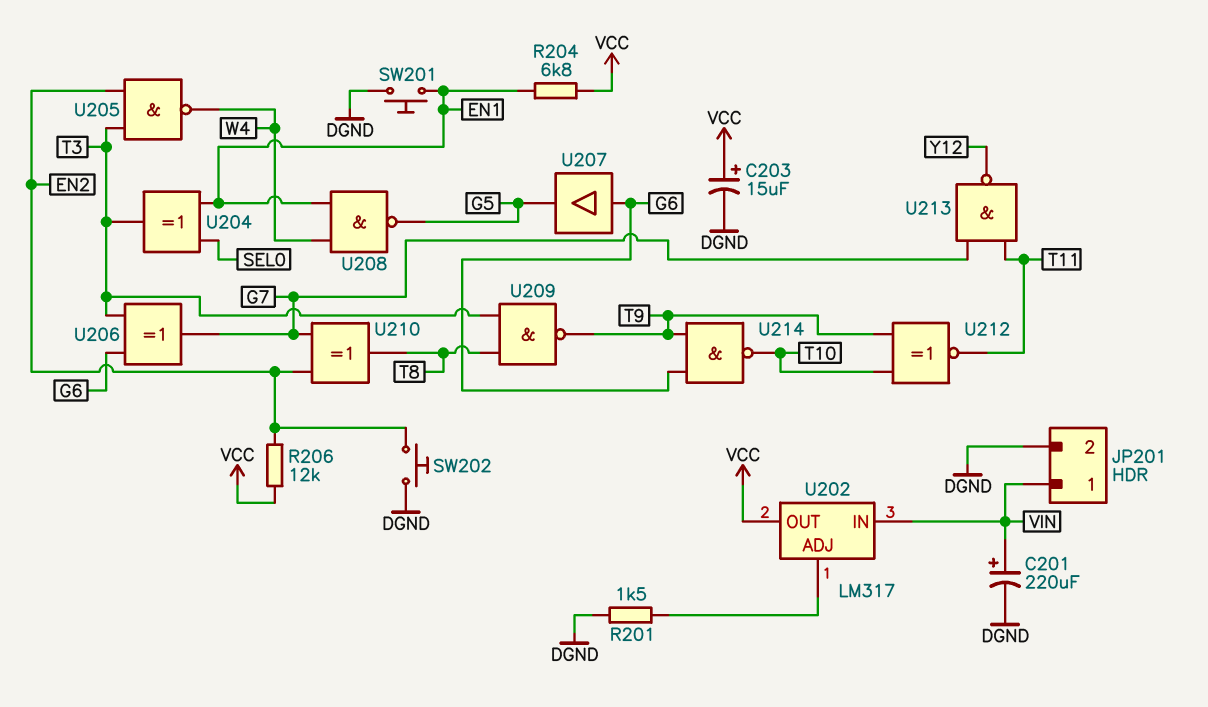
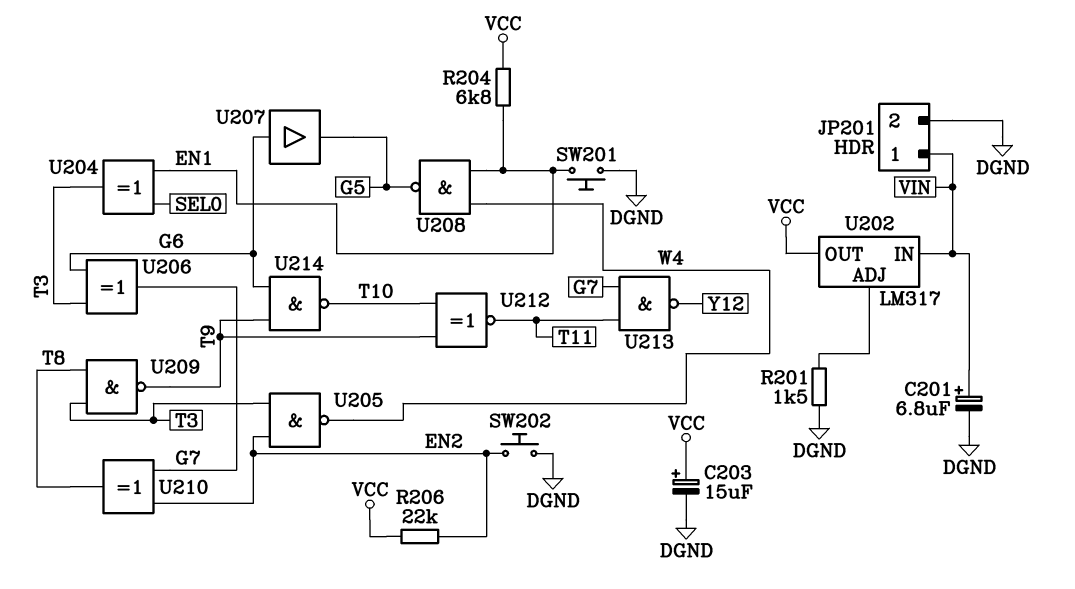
C201: 220uF (plus VIN, minus DGND) -> 6.8uF (plus VIN, minus DGND)
R206: 12k (EN2, VCC) -> 22k (EN2, VCC)

